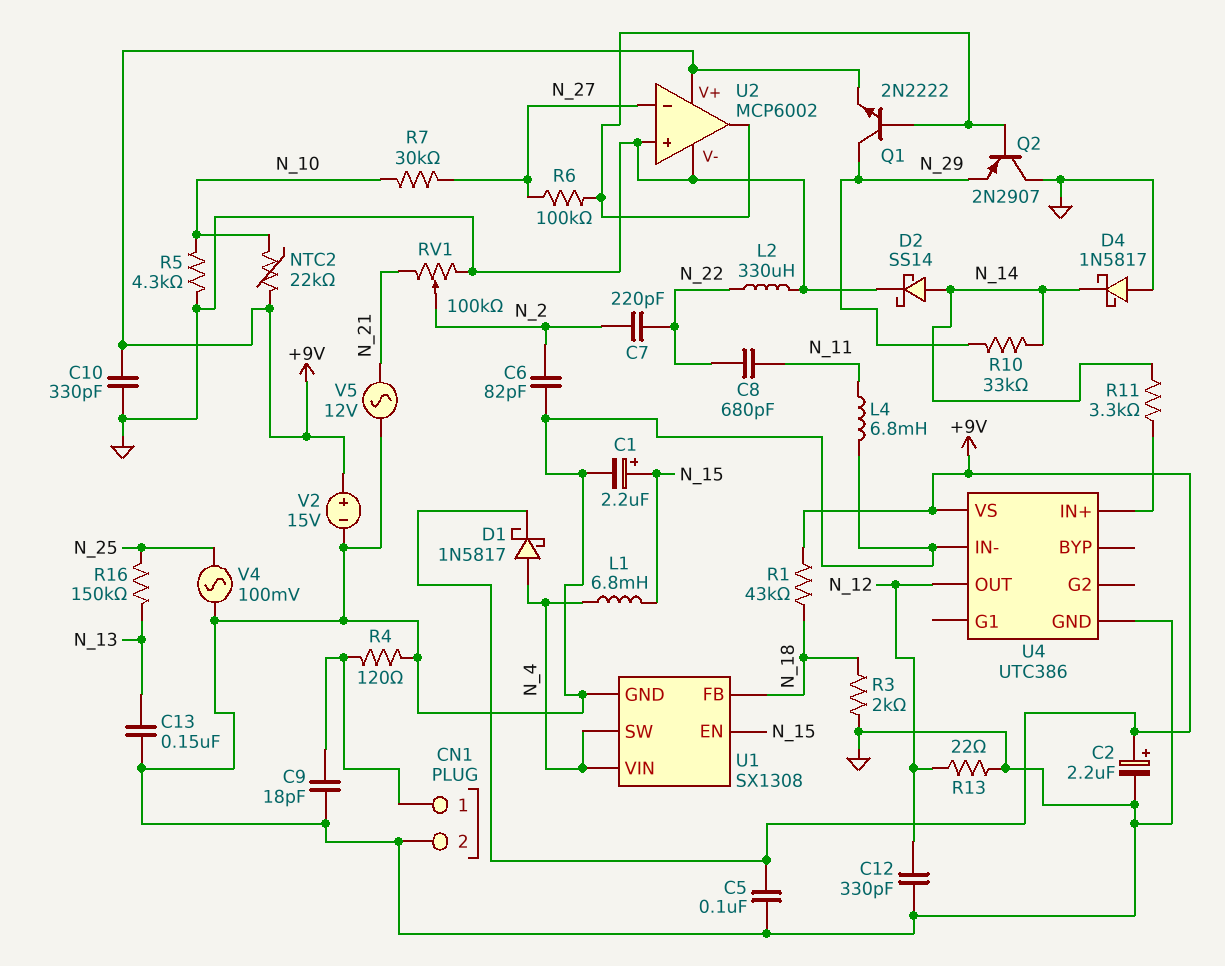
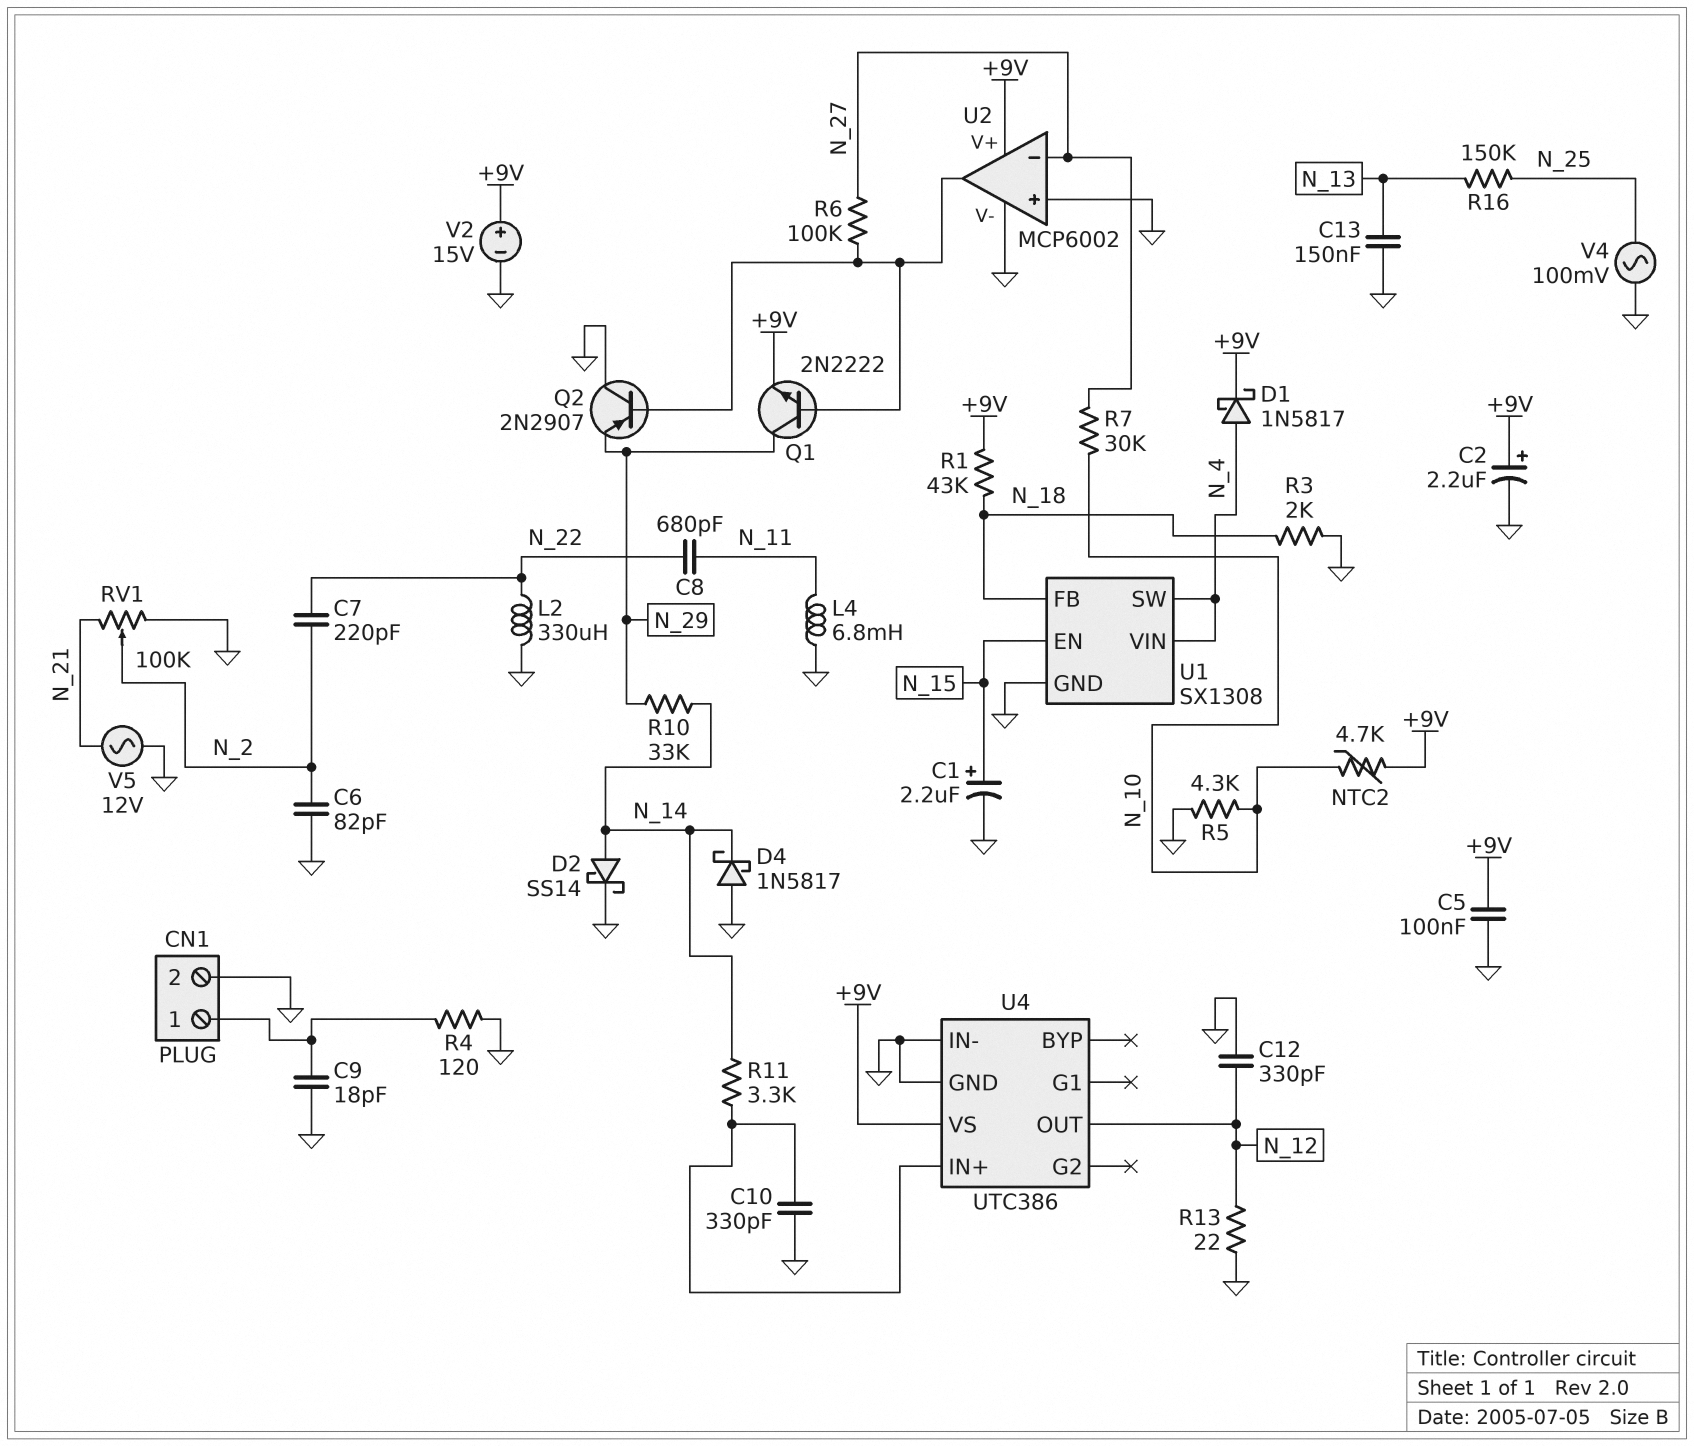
C10: 330pF (+9V, GND) -> 330pF (GND, U4/IN+)
L1: 6.8mH (N_4, N_15) -> none
NTC2: 22k (+9V, N_10) -> 4.7k (+9V, N_10)

